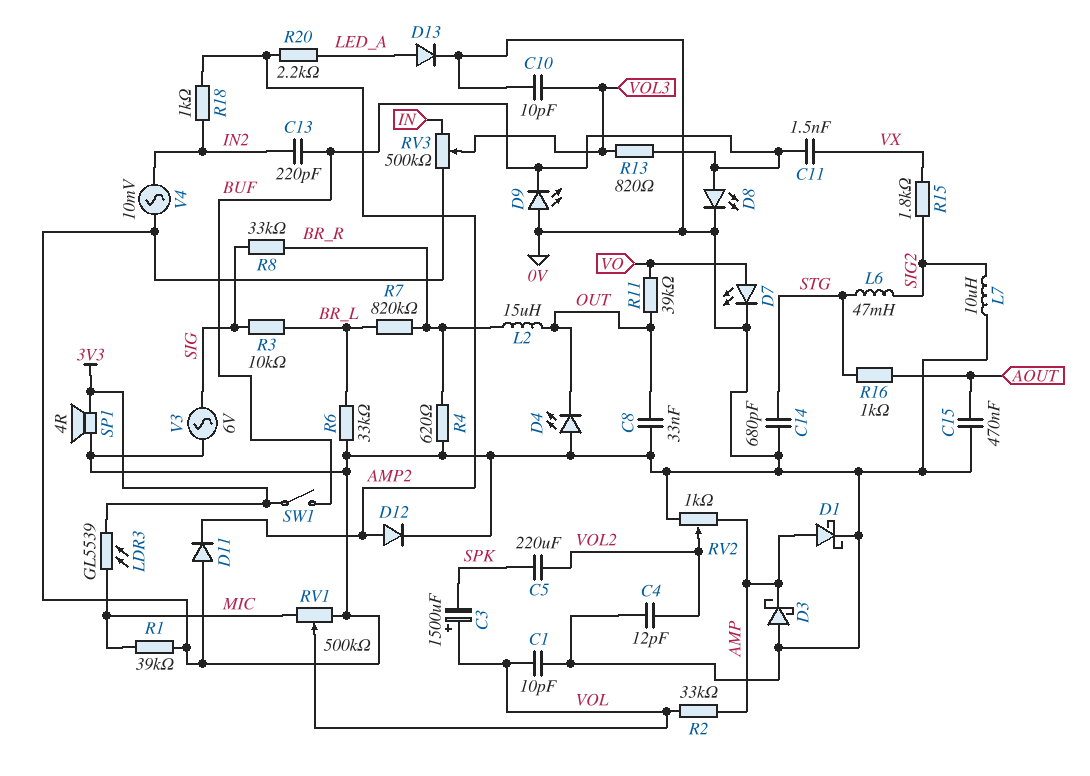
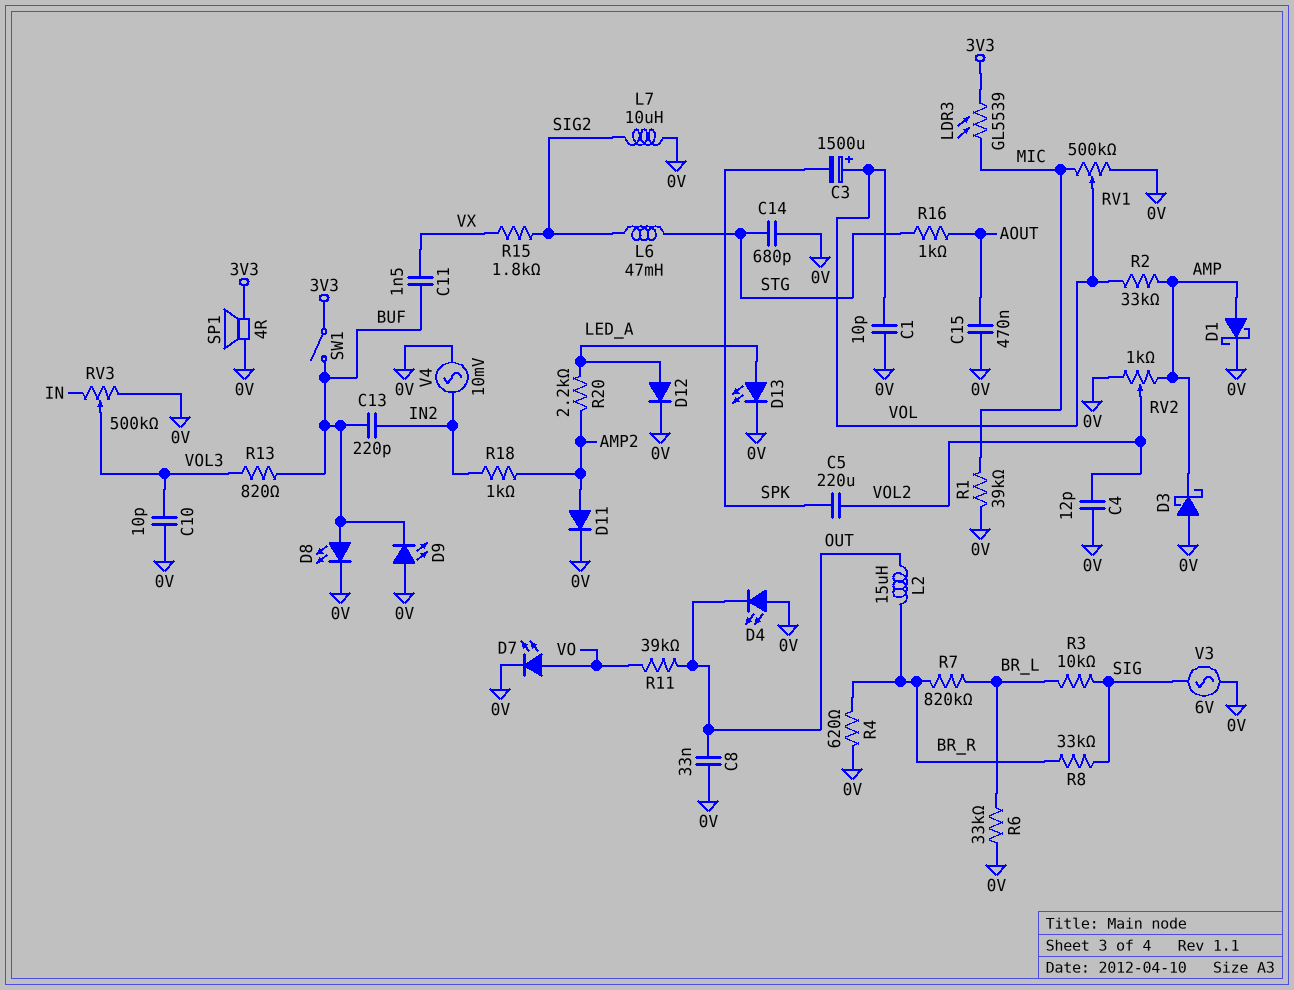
D11: diode (A 0V, K AMP2) -> diode (A AMP2, K 0V)
D12: diode (A AMP2, K 0V) -> diode (A LED_A, K 0V)
D13: diode (A LED_A, K 0V) -> LED (A LED_A, K 0V)

